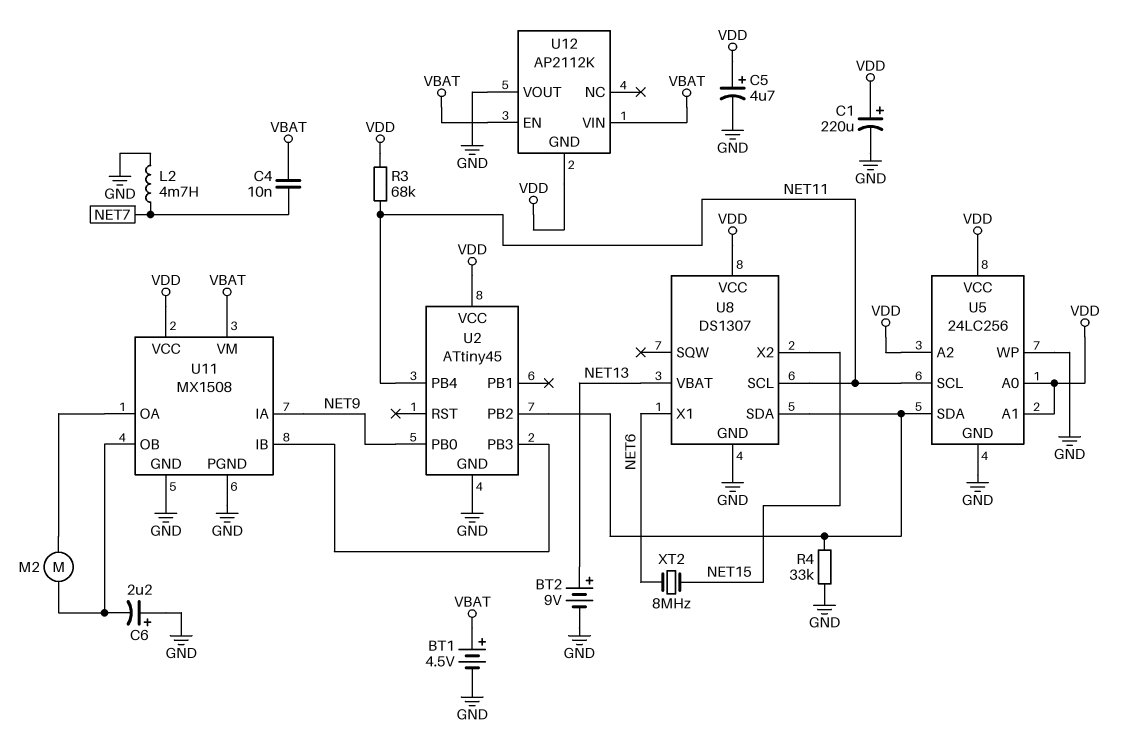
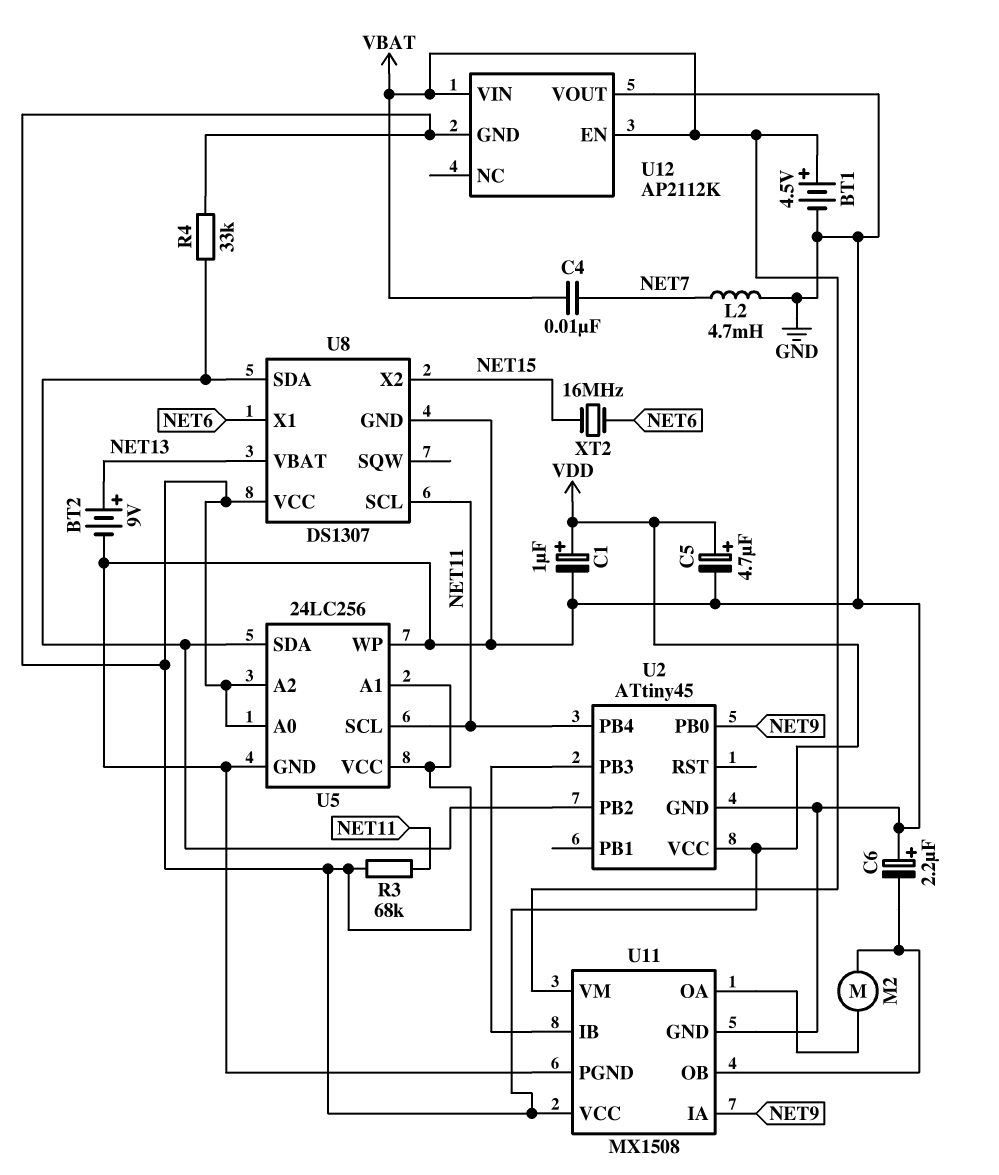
C1: 220uF (plus VDD, minus GND) -> 1uF (plus VDD, minus GND)
R4: 33k (GND, U2/PB2) -> 33k (U2/PB2, VDD)
XT2: 8MHz (NET6, NET15) -> 16MHz (NET6, NET15)

